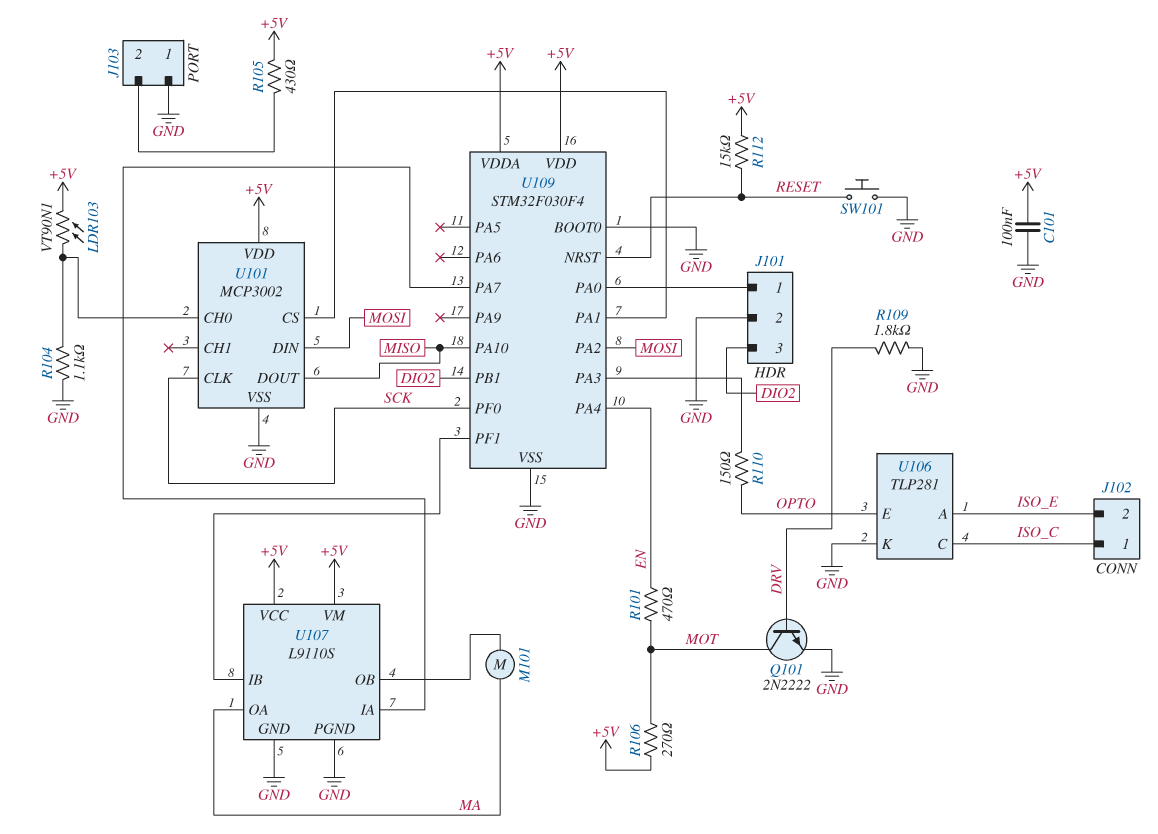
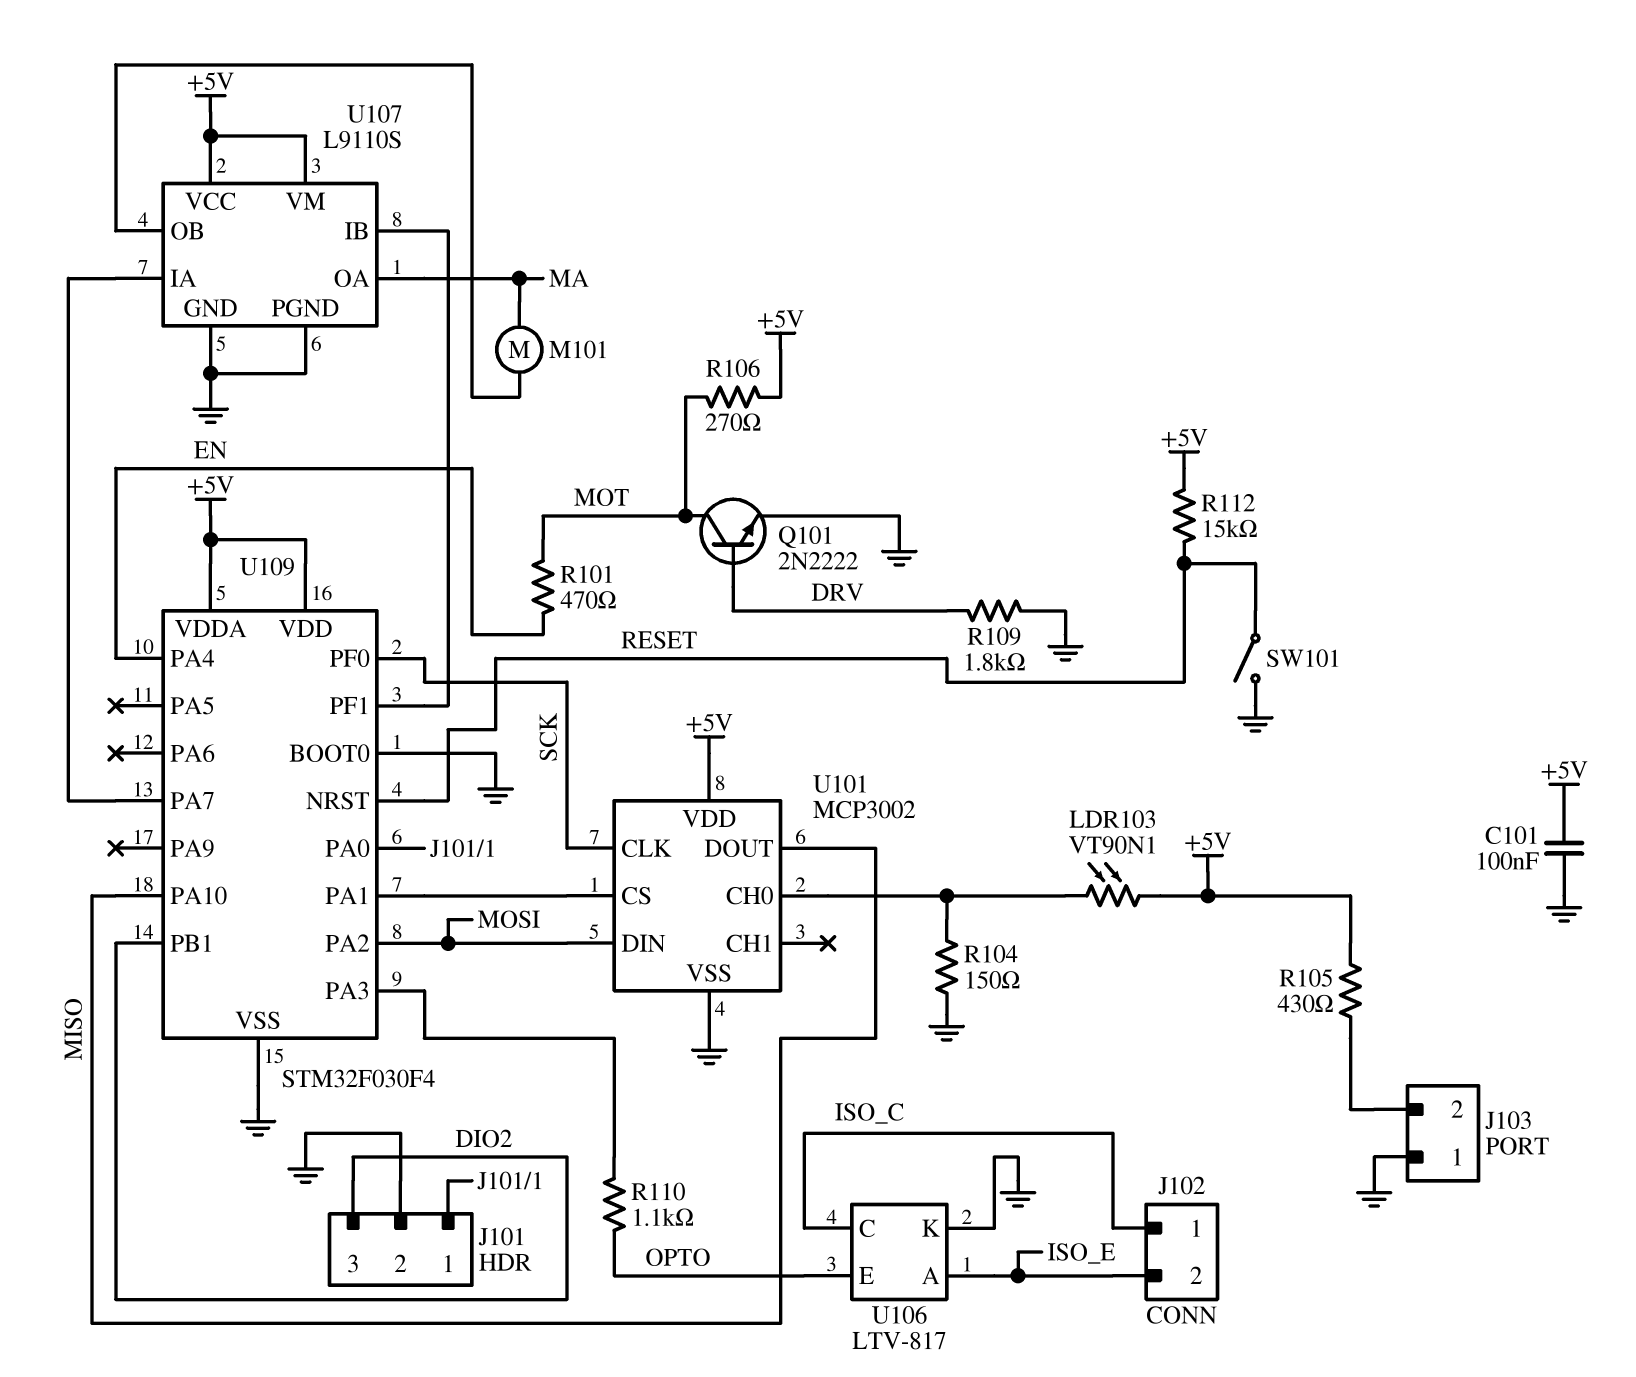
R104: 1.1k (GND, U101/CH0) -> 150 (GND, U101/CH0)
R110: 150 (OPTO, U109/PA3) -> 1.1k (OPTO, U109/PA3)
SW101: button (GND, RESET) -> switch (GND, RESET)
U106: TLP281 -> LTV-817

